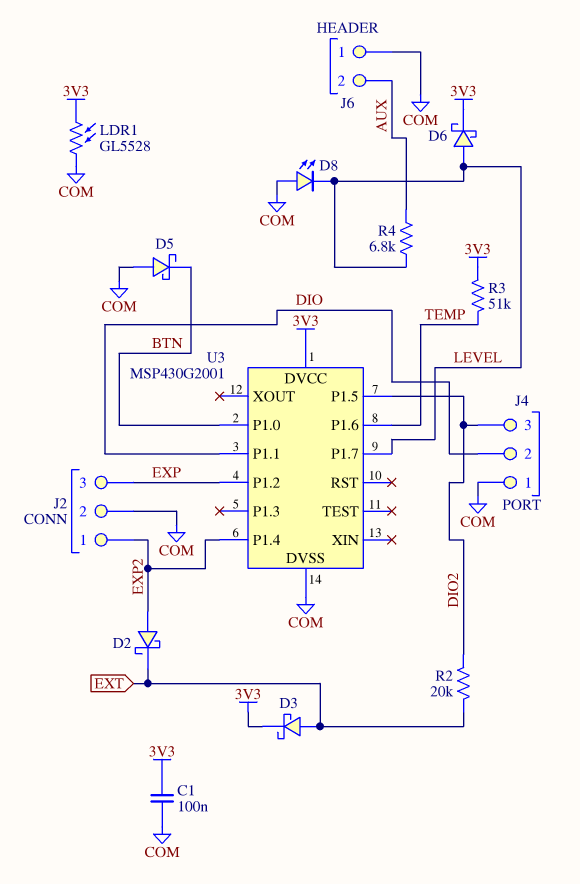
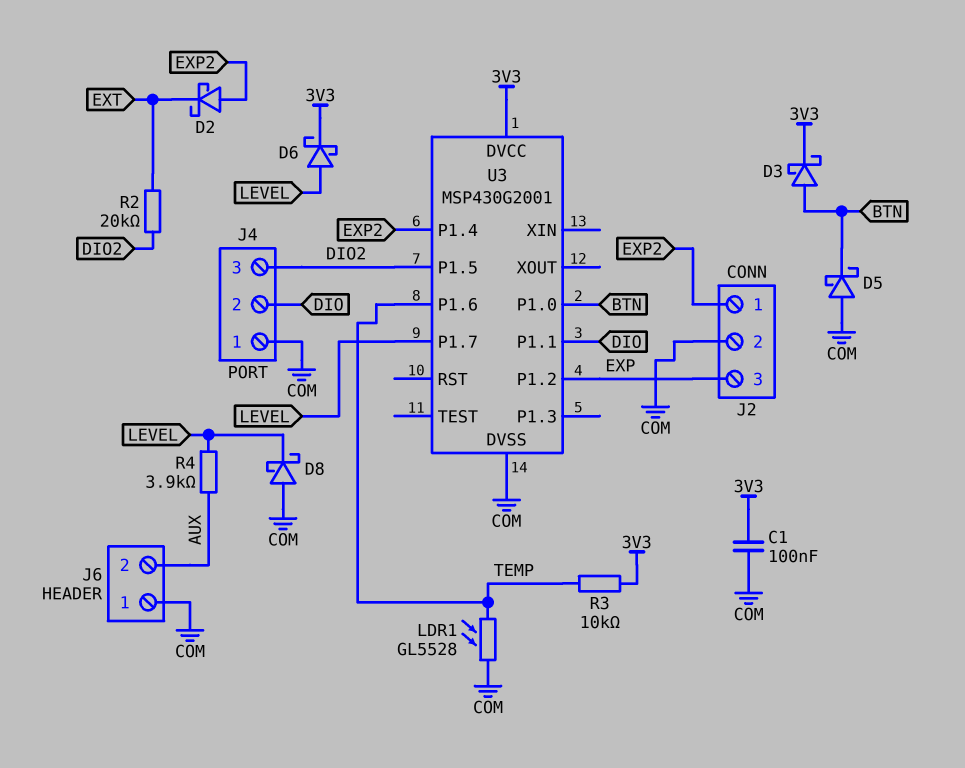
D3: schottky (A EXT, K 3V3) -> schottky (A BTN, K 3V3)
D8: LED (A COM, K LEVEL) -> schottky (A COM, K LEVEL)
LDR1: GL5528 (3V3, COM) -> GL5528 (COM, TEMP)
R3: 51k (3V3, TEMP) -> 10k (3V3, TEMP)
R4: 6.8k (AUX, LEVEL) -> 3.9k (AUX, LEVEL)

